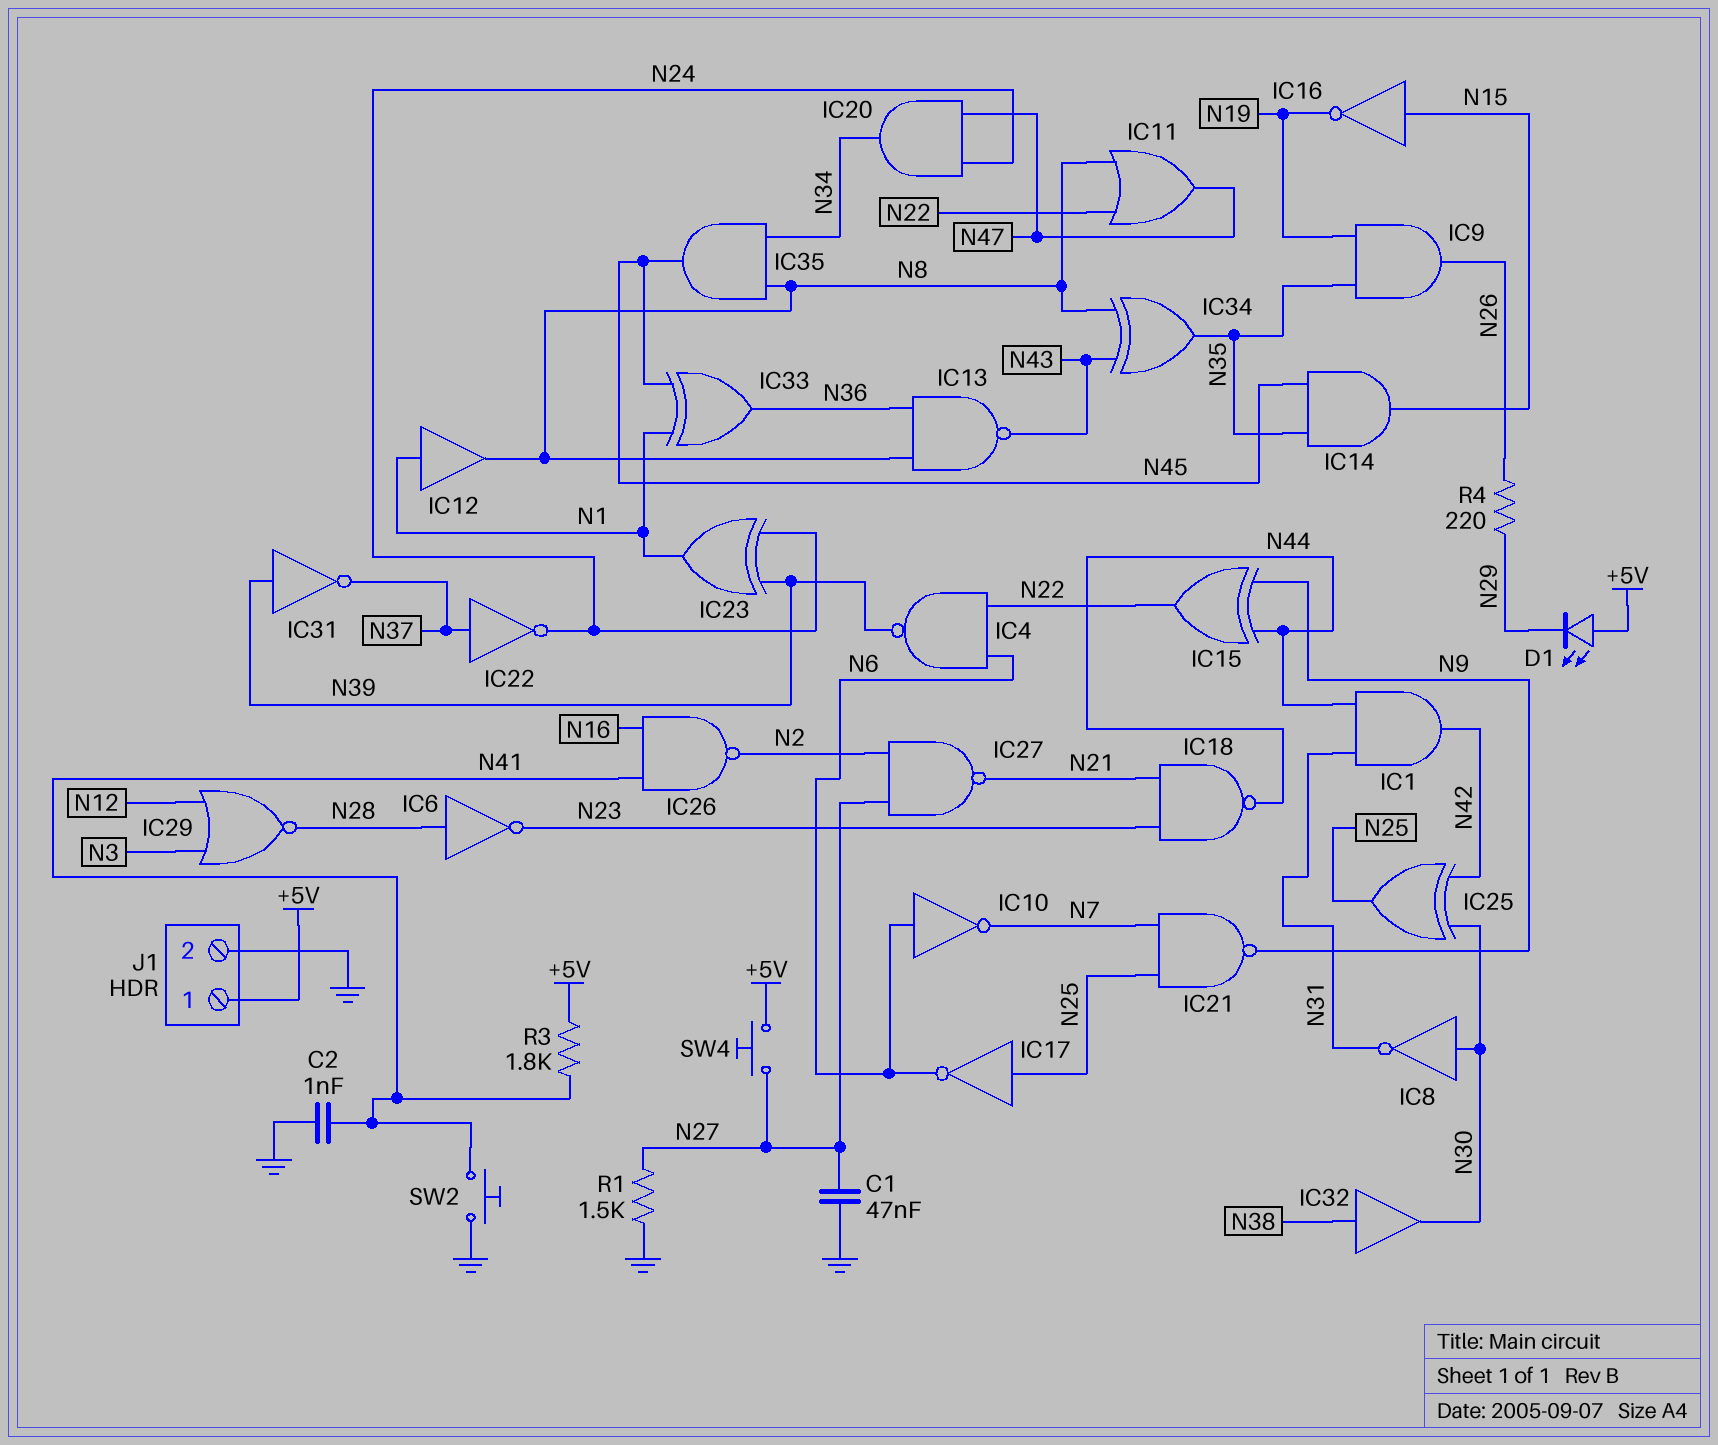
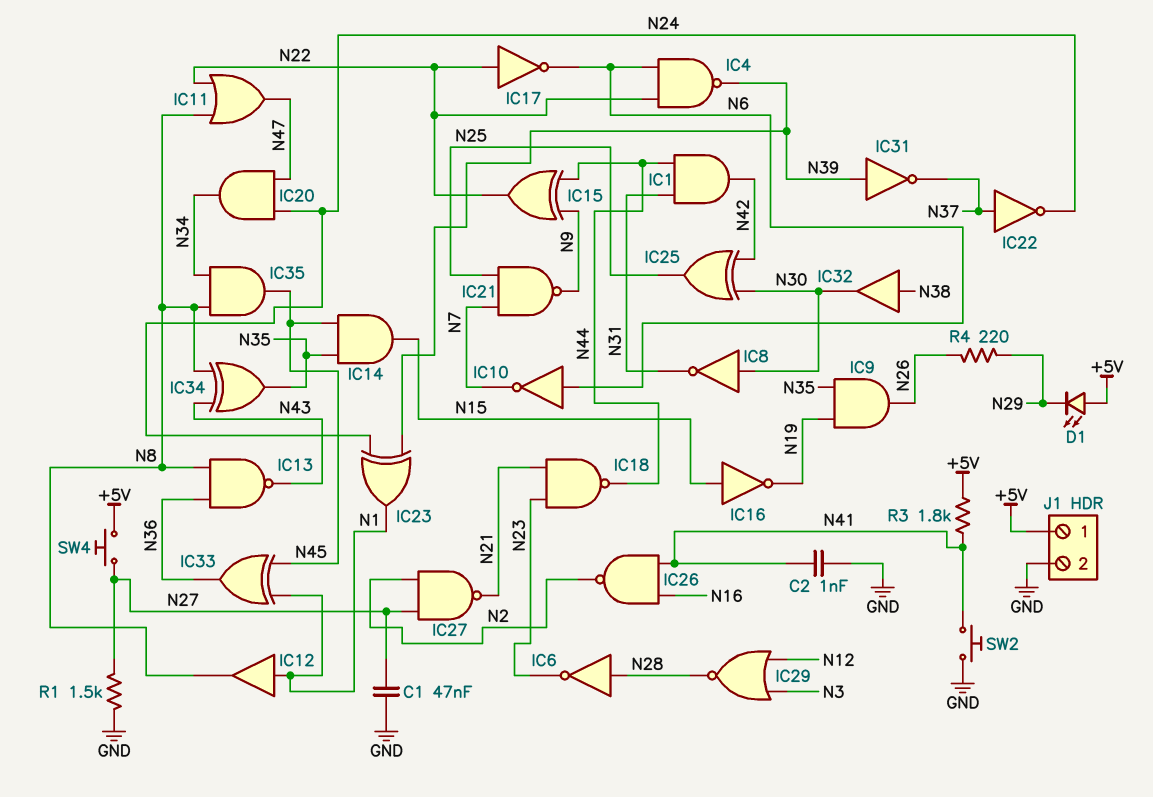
IC17: NOT (in N25, out N6) -> NOT (in N22, out N6)

